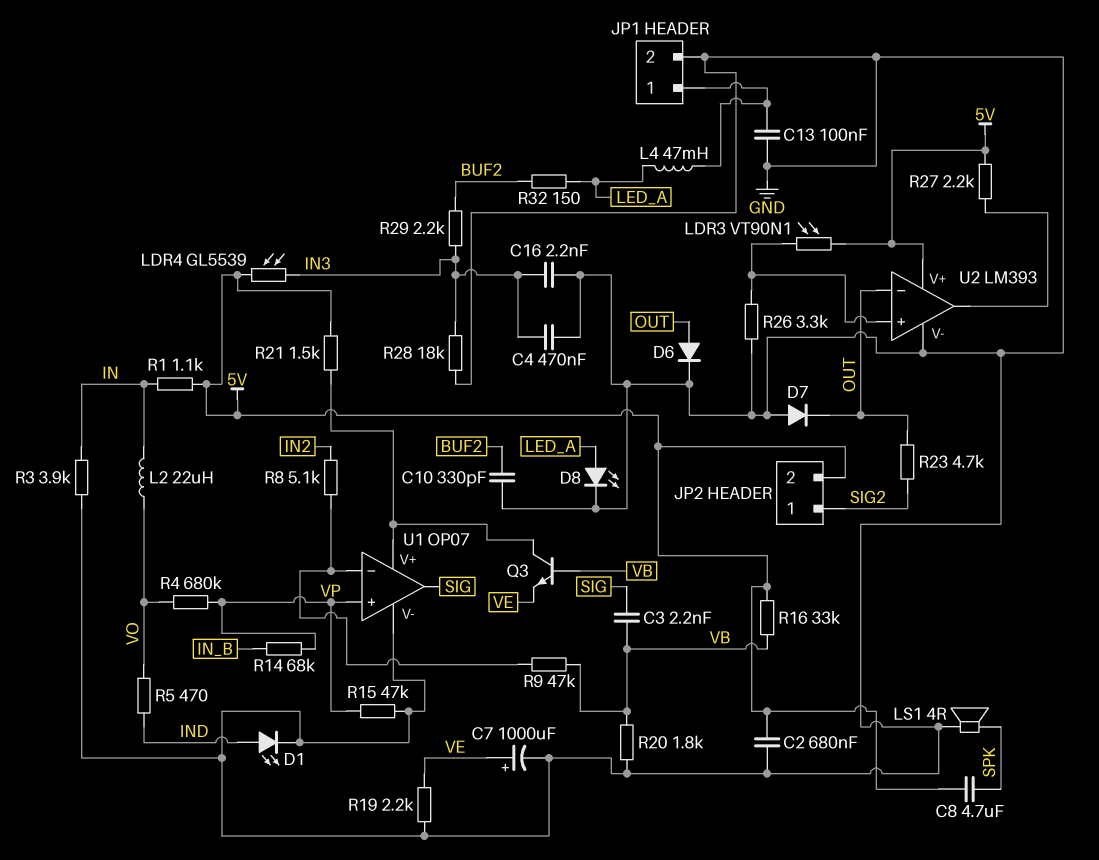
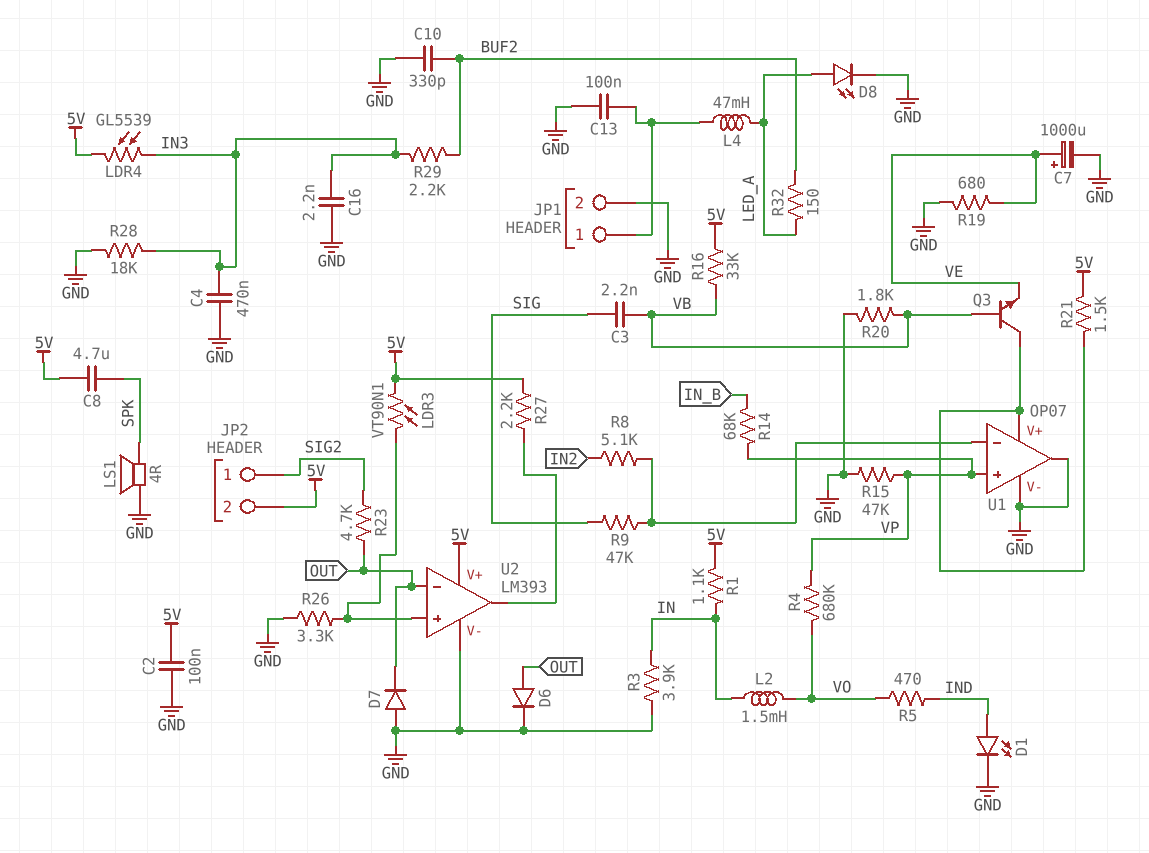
C2: 680nF (5V, GND) -> 100nF (5V, GND)
L2: 22uH (IN, VO) -> 1.5mH (IN, VO)
R9: 47k (U1/in-, VB) -> 47k (SIG, U1/in-)
R19: 2.2k (GND, VE) -> 680 (GND, VE)
U1 pin out: SIG -> GND

